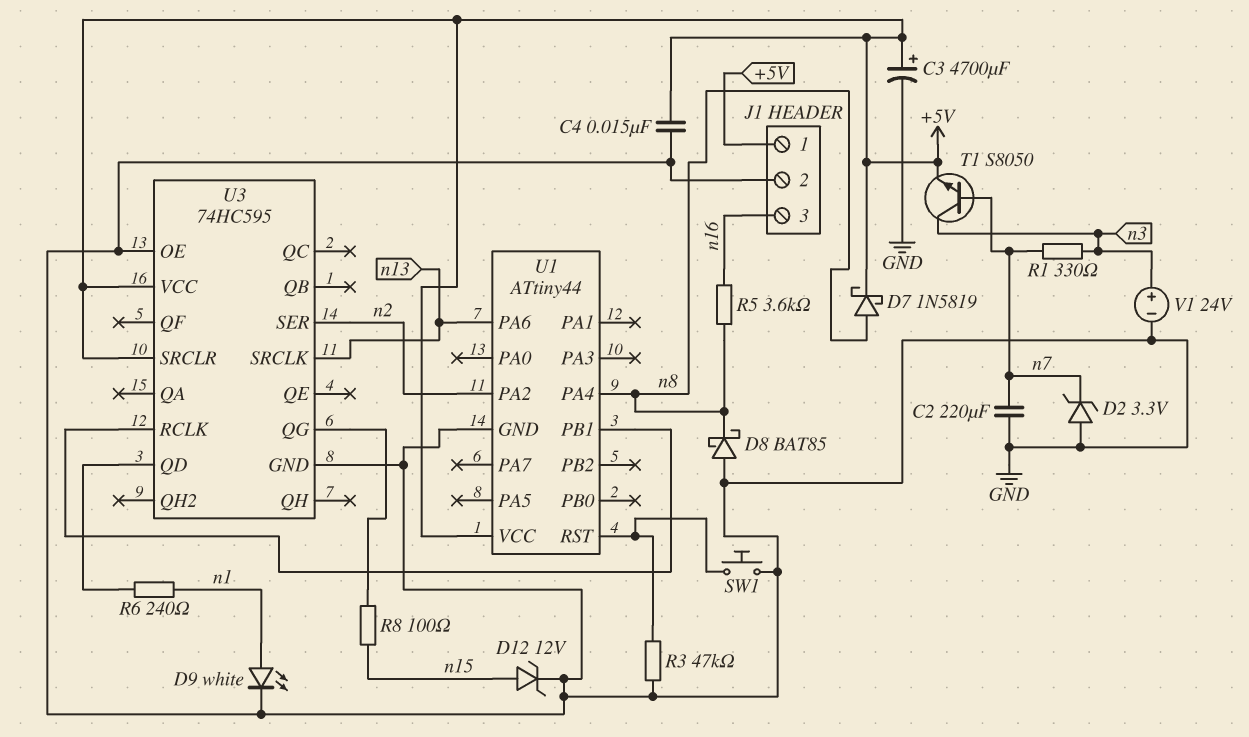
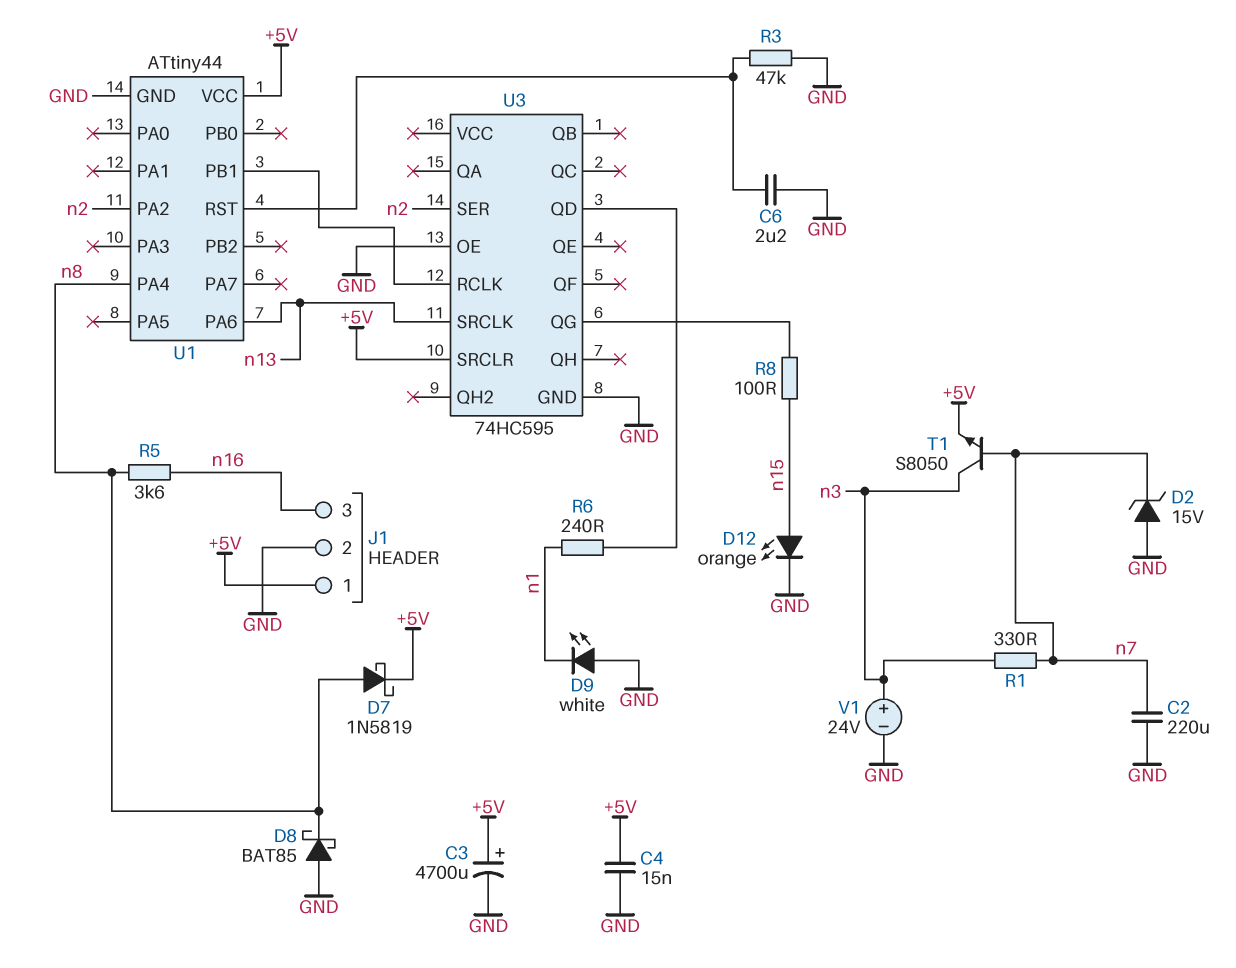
C6: none -> 2.2uF (GND, U1/RST)
D2: zener 3.3V (A GND, K n7) -> zener 15V (A GND, K n7)
D9: LED white (A n1, K GND) -> LED white (A GND, K n1)
D12: zener 12V (A n15, K GND) -> LED orange (A n15, K GND)
SW1: button (GND, U1/RST) -> none
U3 pin VCC: +5V -> none

